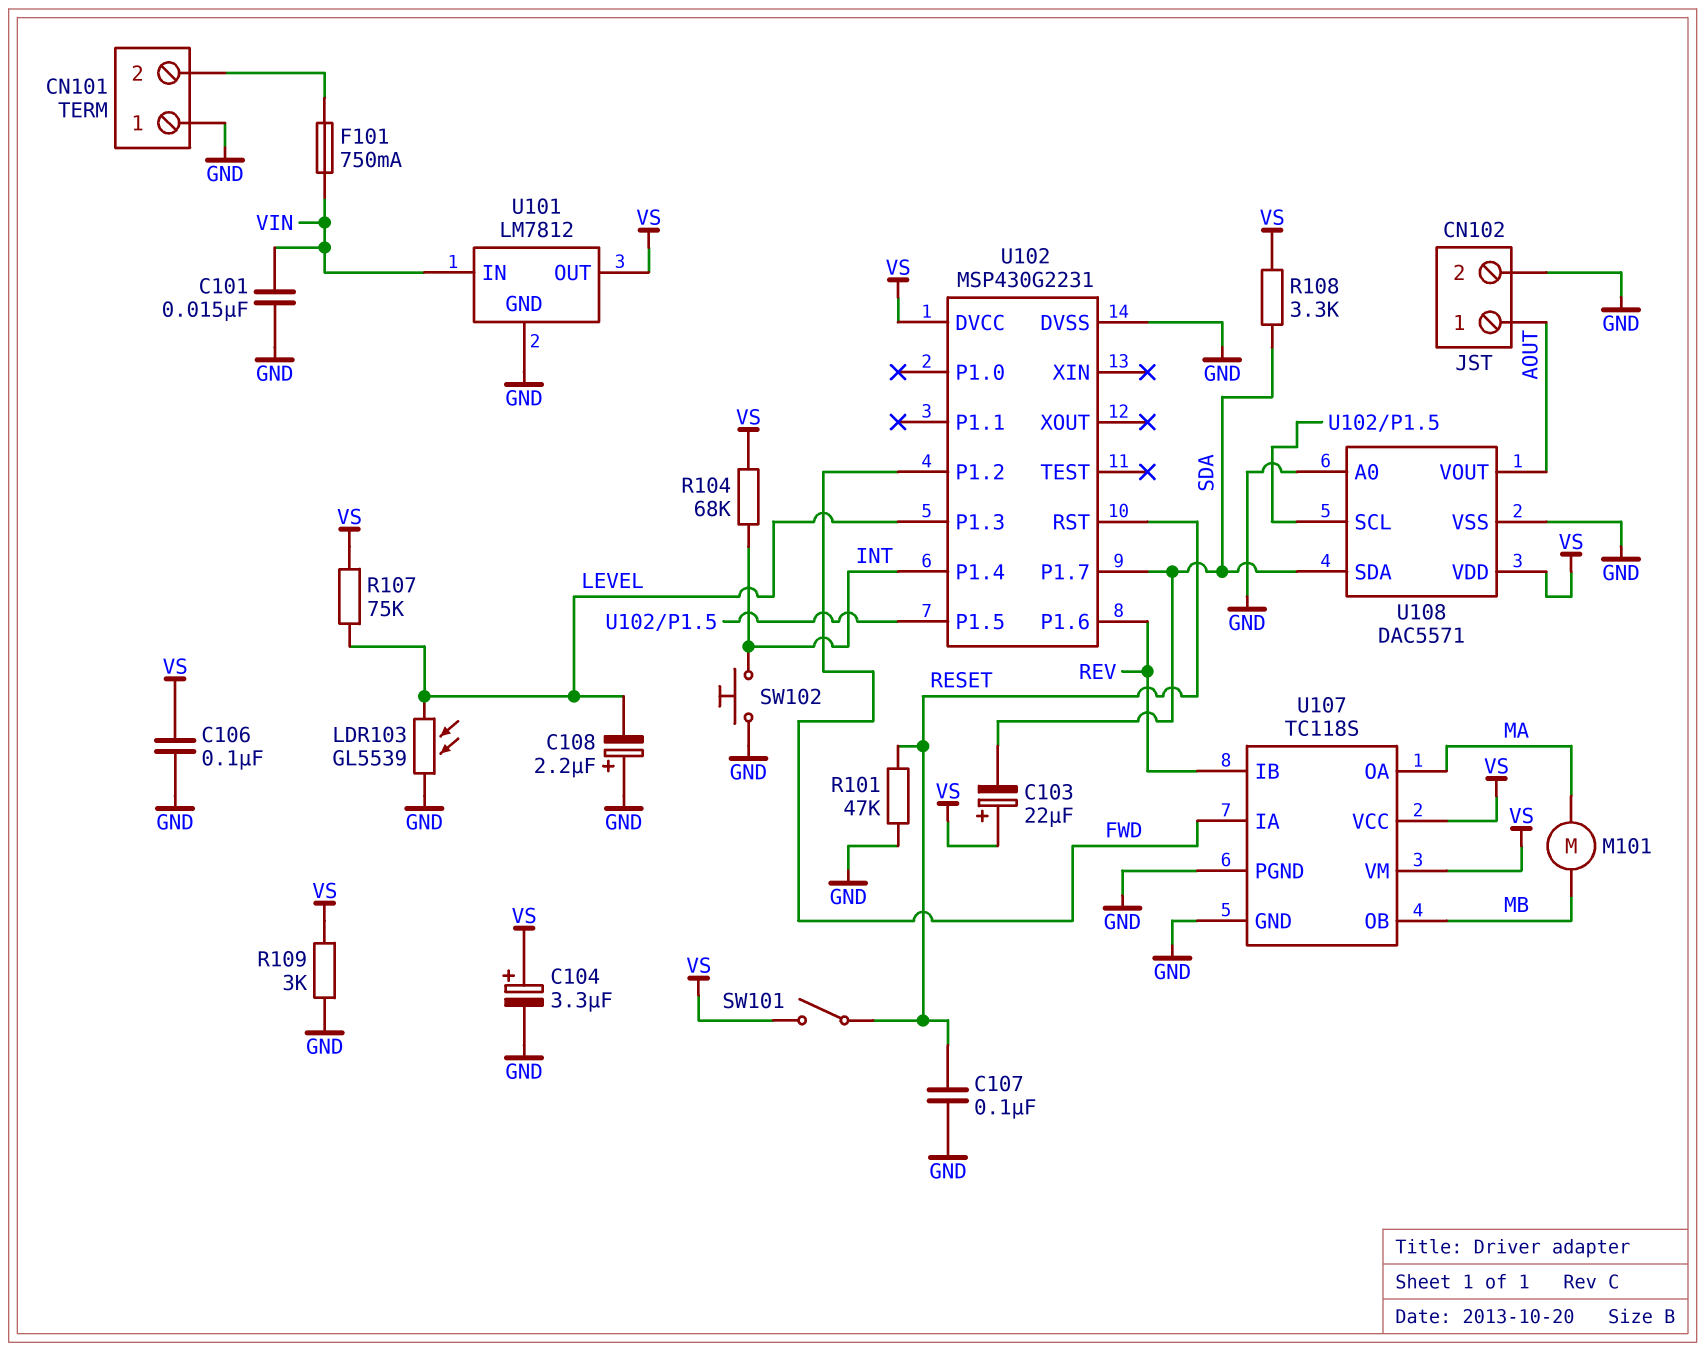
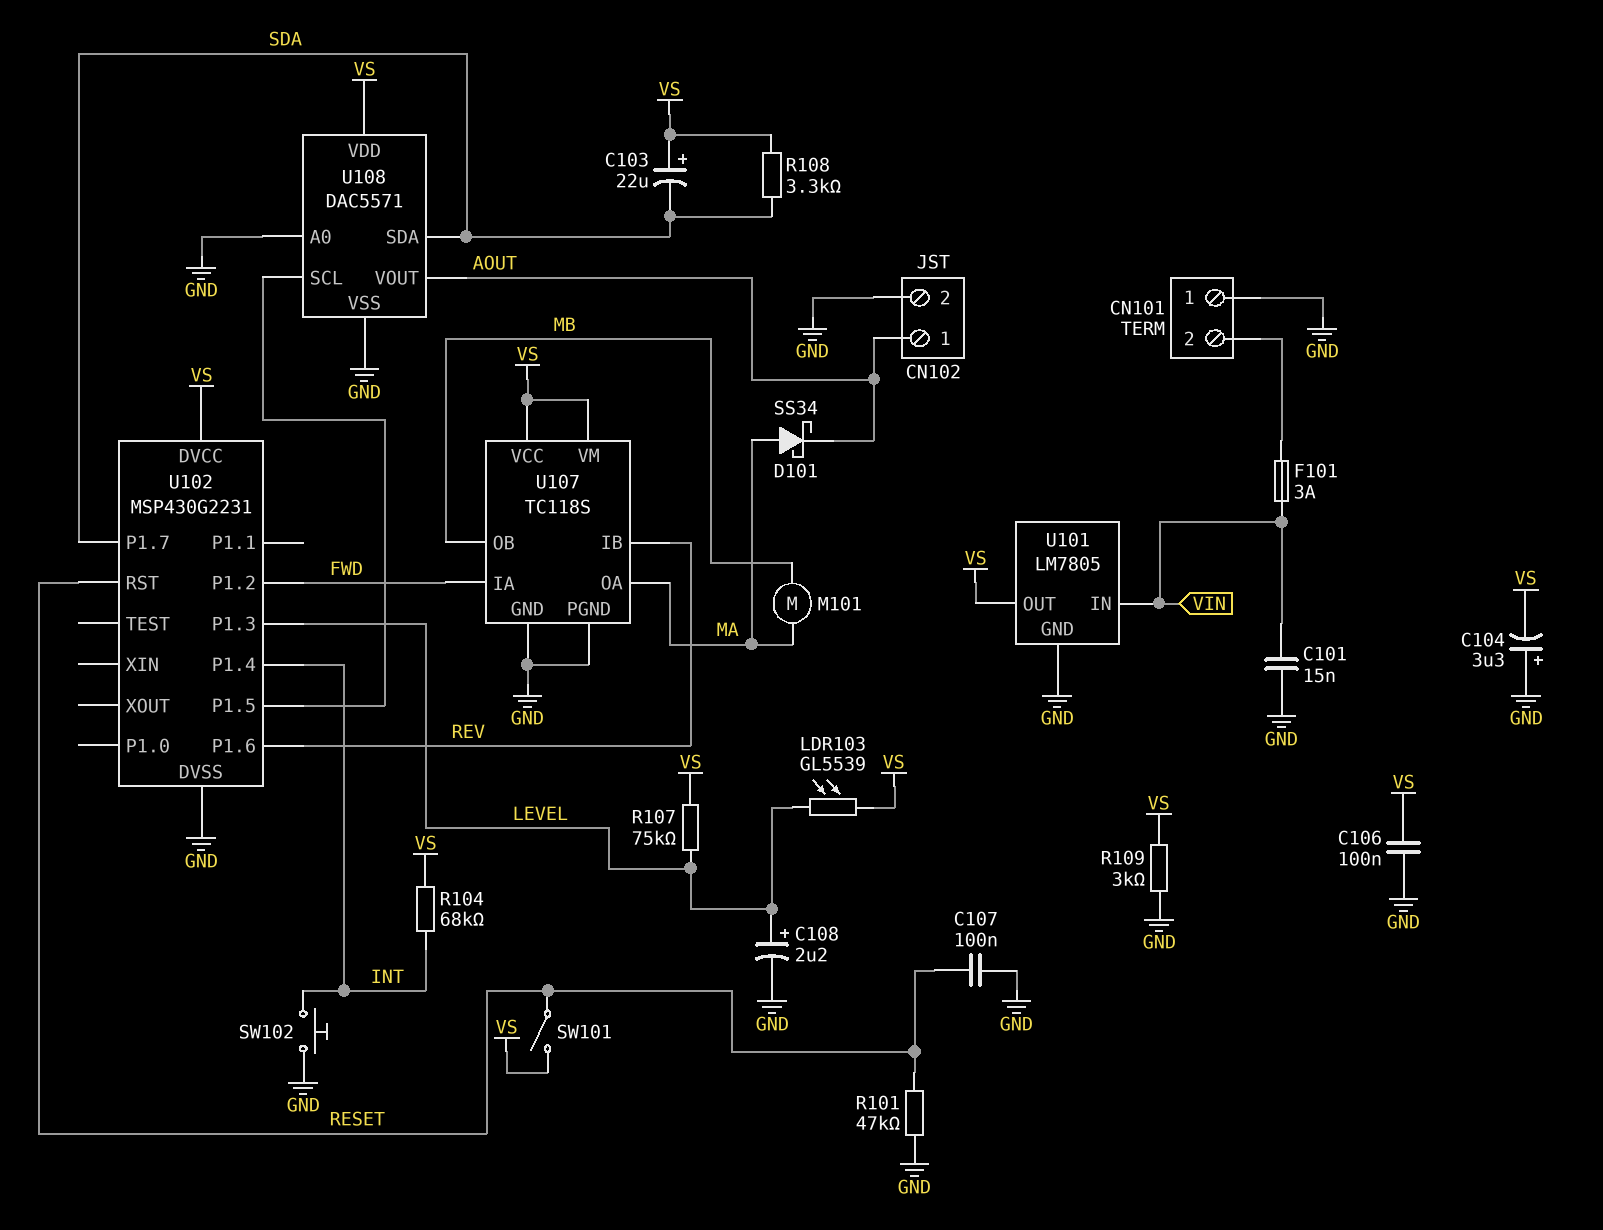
C104: 3.3uF (plus VS, minus GND) -> 3.3uF (plus GND, minus VS)
C108: 2.2uF (plus GND, minus LEVEL) -> 2.2uF (plus LEVEL, minus GND)
D101: none -> schottky SS34 (A MA, K AOUT)
F101: 750mA (CN101/2, VIN) -> 3A (CN101/2, VIN)
LDR103: GL5539 (GND, LEVEL) -> GL5539 (LEVEL, VS)
U101: LM7812 -> LM7805

